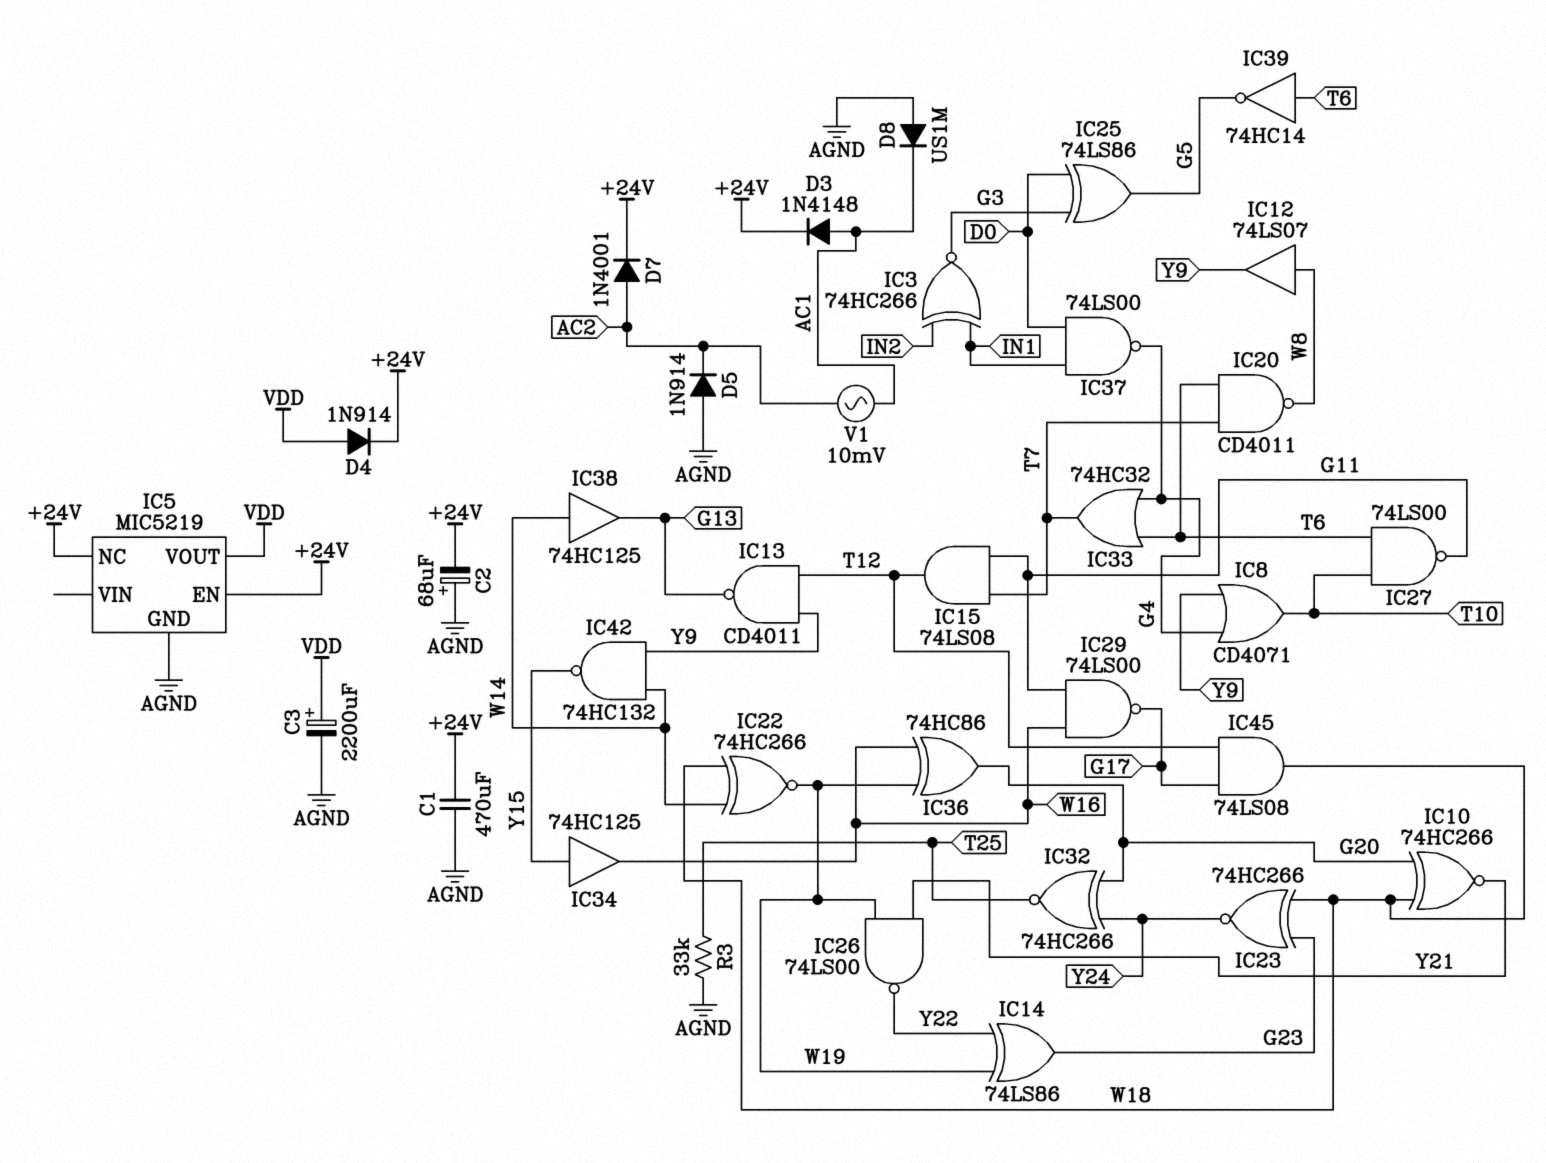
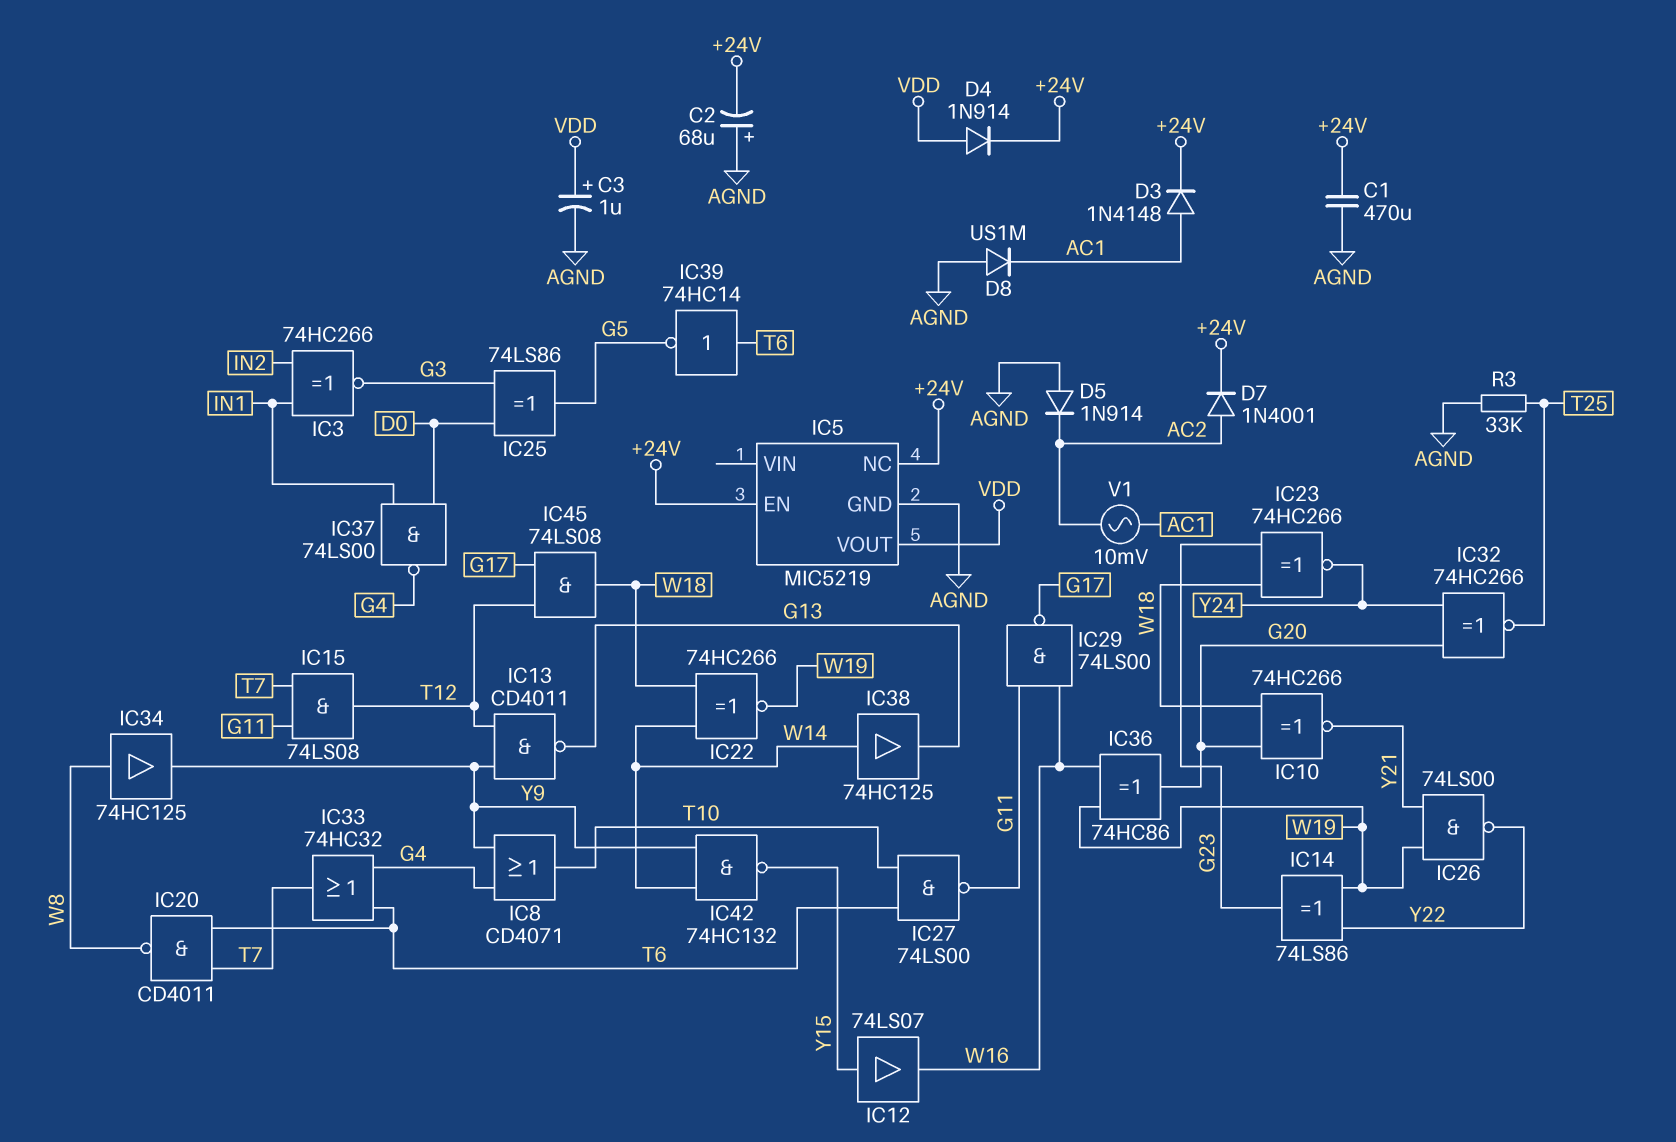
C3: 2200uF (plus VDD, minus AGND) -> 1uF (plus VDD, minus AGND)
IC12: buffer 74LS07 (in W8, out Y9) -> buffer 74LS07 (in Y15, out W16)
IC34: buffer 74HC125 (in Y15, out W16) -> buffer 74HC125 (in W8, out Y9)

